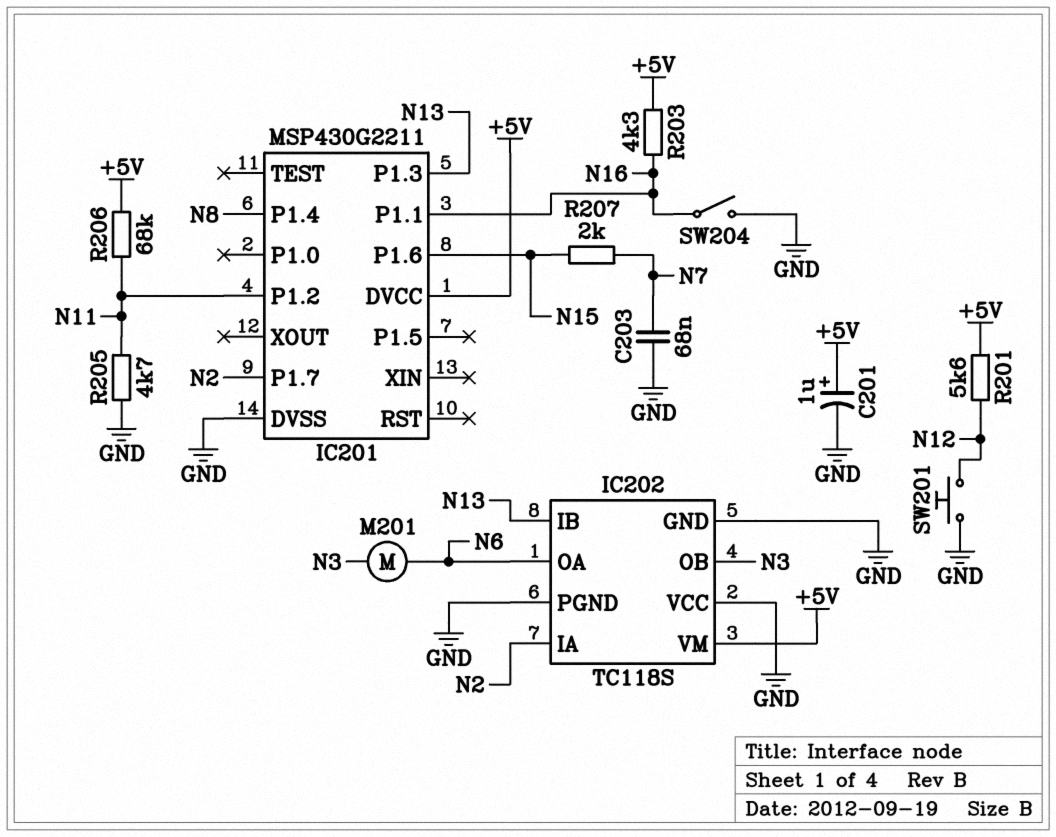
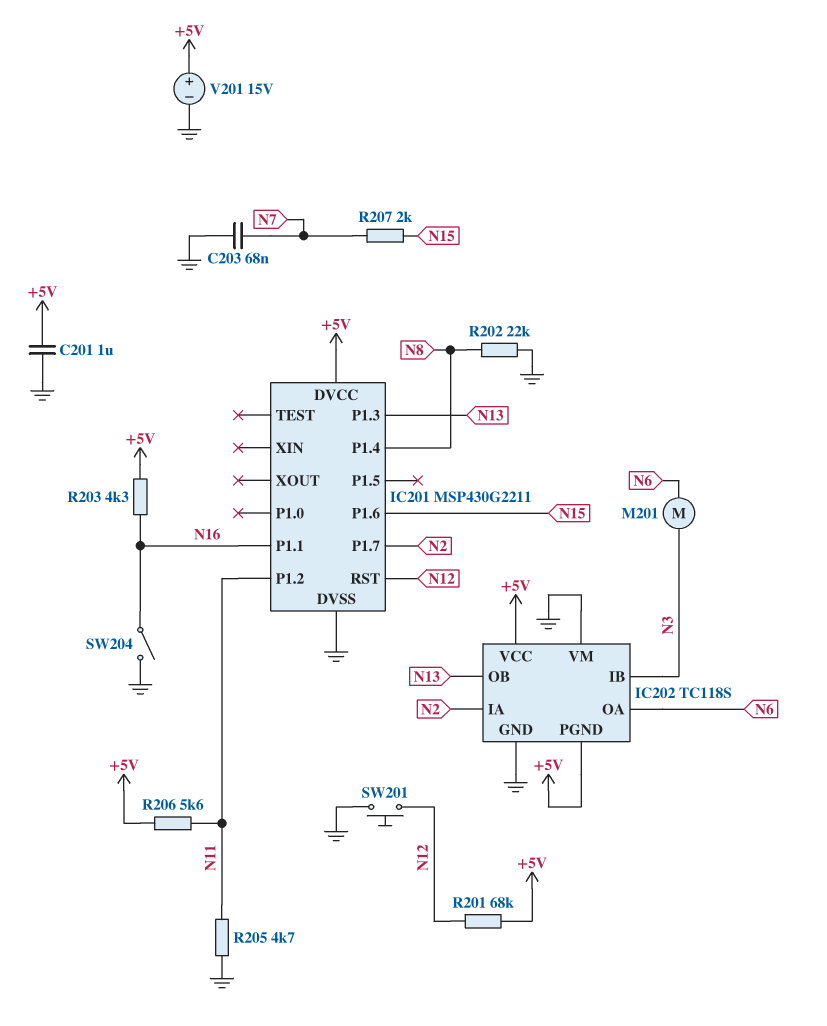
C201: 1uF (plus +5V, minus GND) -> 1uF (+5V, GND)
IC201 pin RST: none -> N12
IC202 pin IB: N13 -> N3
IC202 pin OB: N3 -> N13
IC202 pin PGND: GND -> +5V
IC202 pin VCC: GND -> +5V
IC202 pin VM: +5V -> GND
R201: 5.6k (+5V, N12) -> 68k (+5V, N12)
R202: none -> 22k (GND, N8)
R206: 68k (+5V, N11) -> 5.6k (+5V, N11)
V201: none -> 15V (plus +5V, minus GND)

